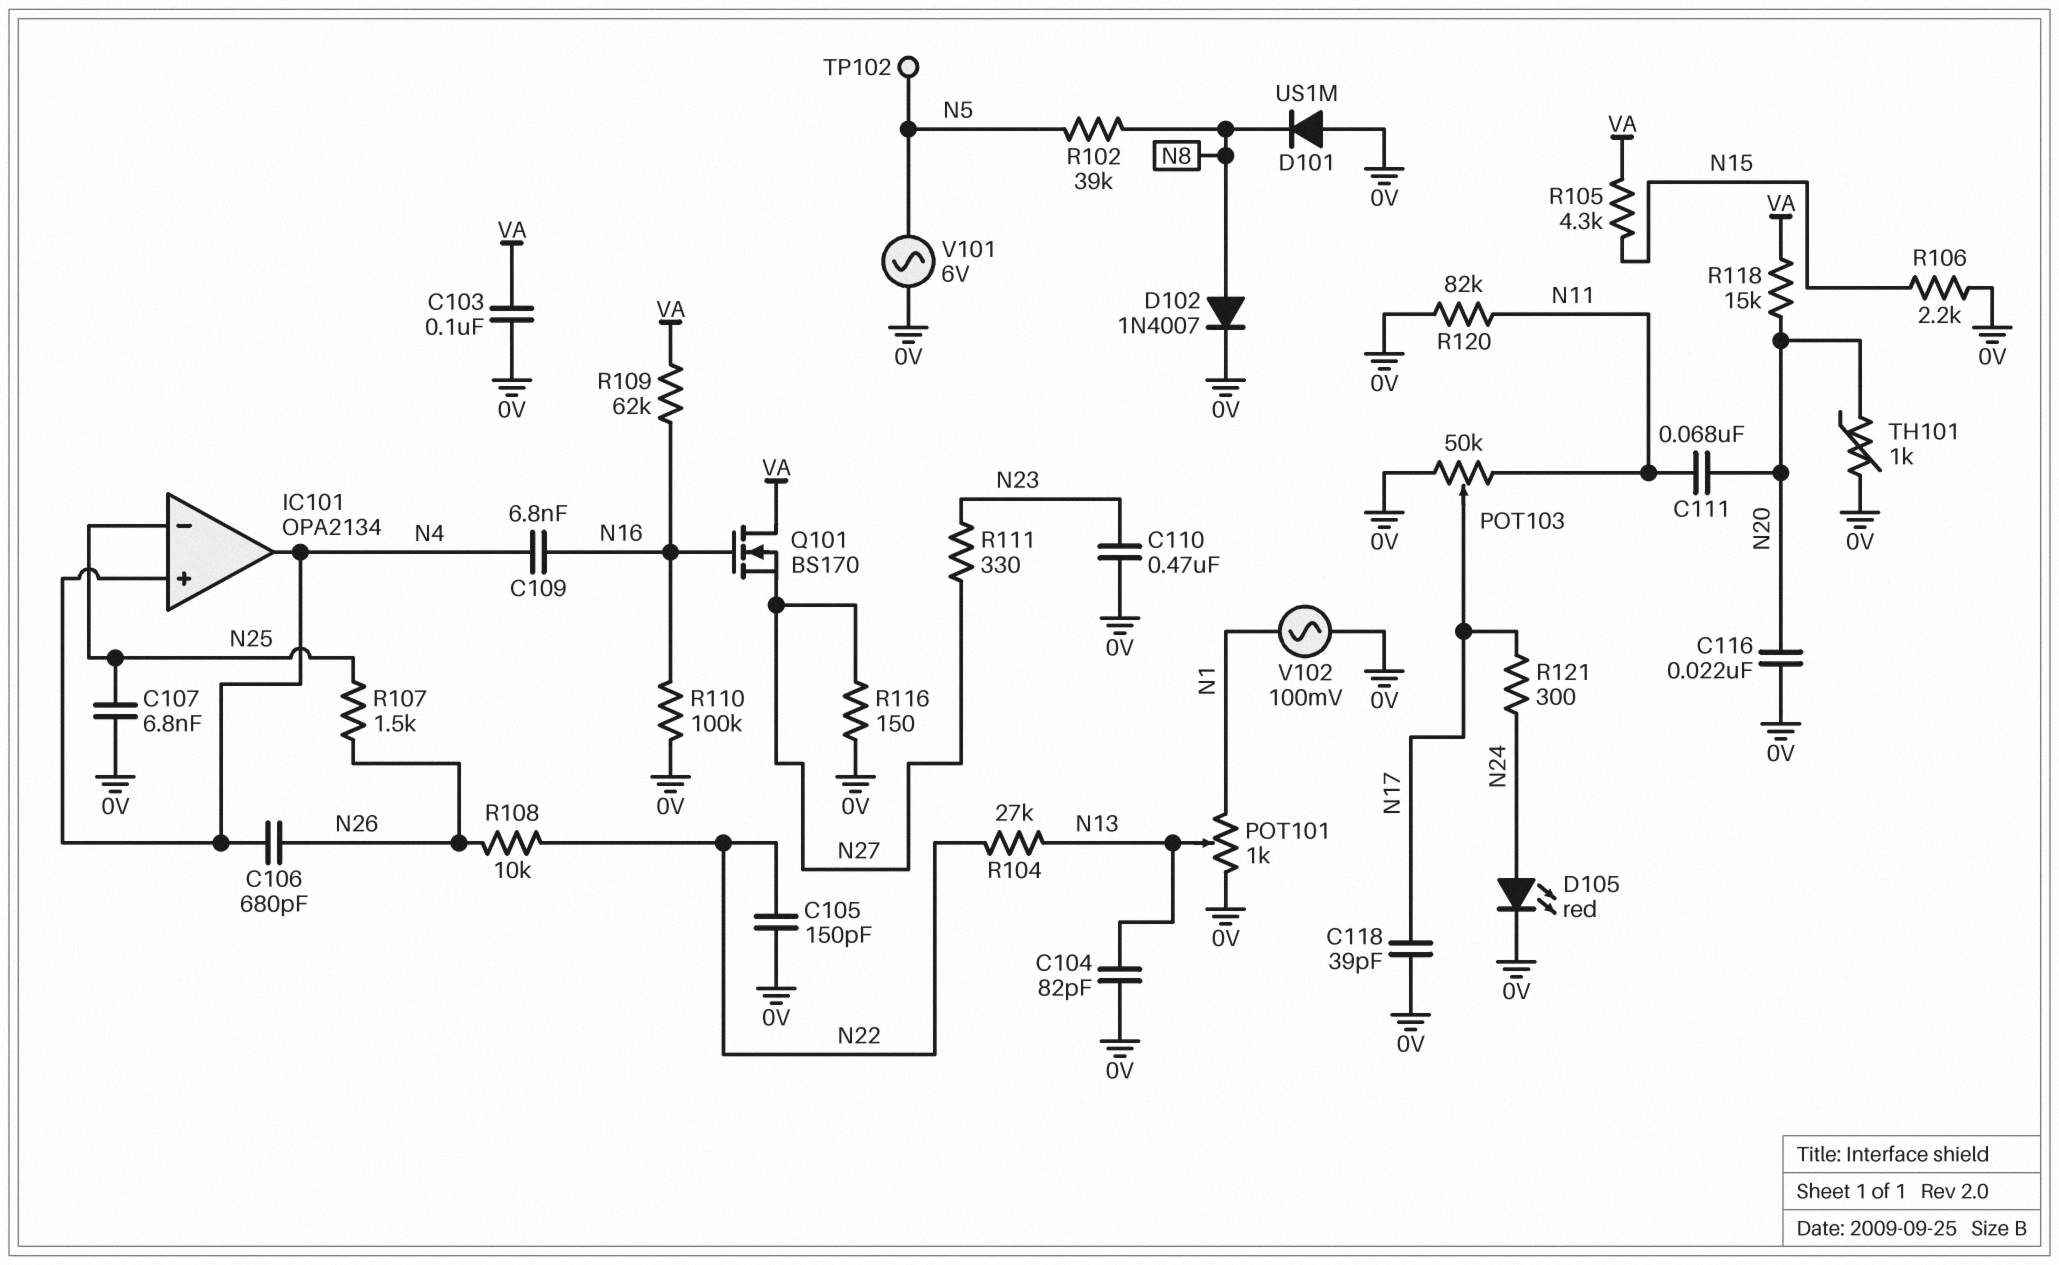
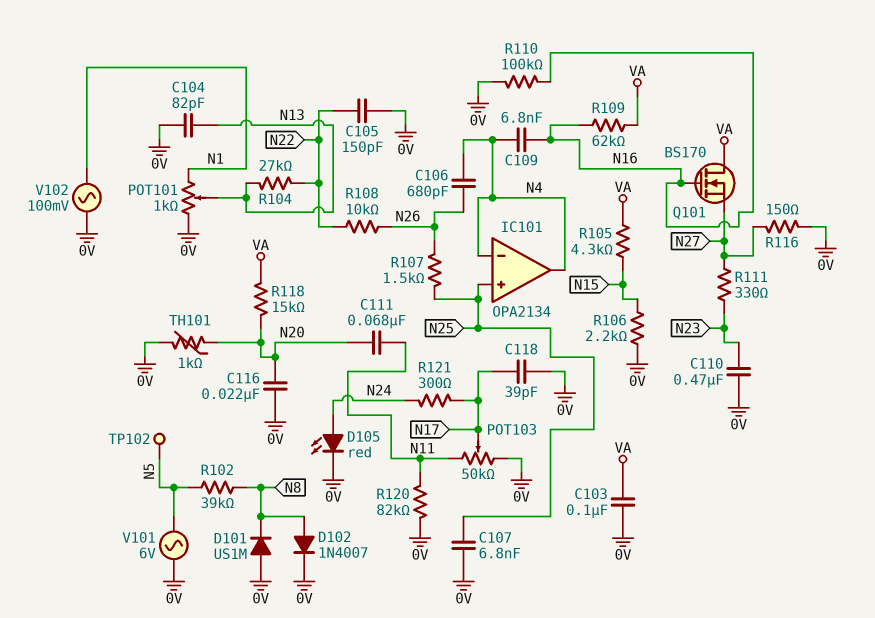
IC101 pin in+: N4 -> N25
IC101 pin in-: N25 -> N4

